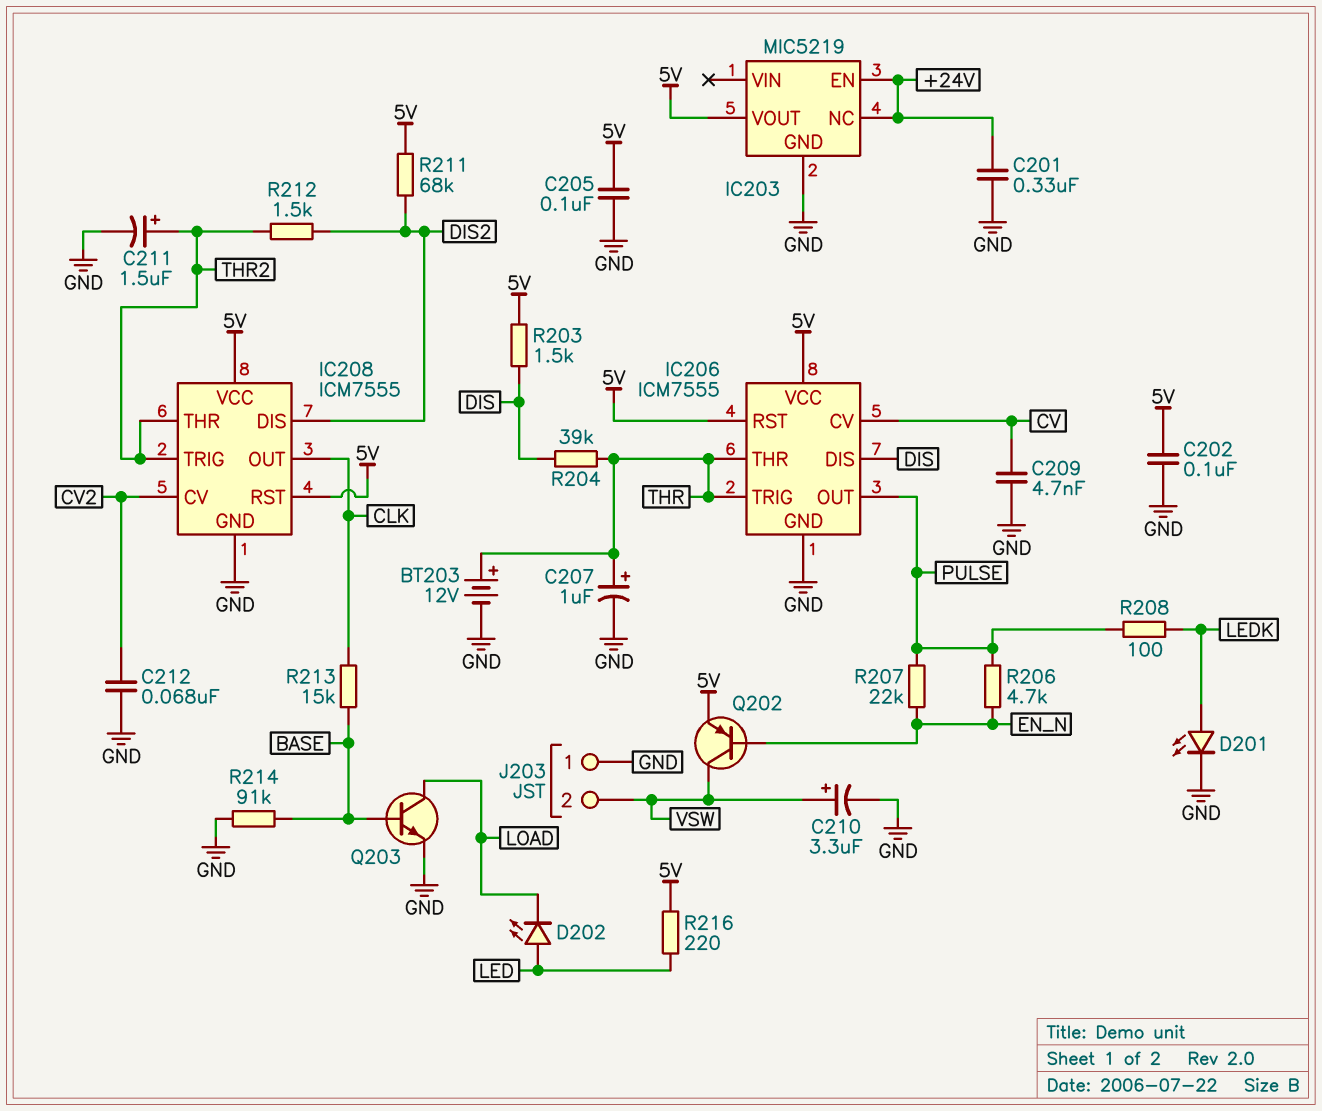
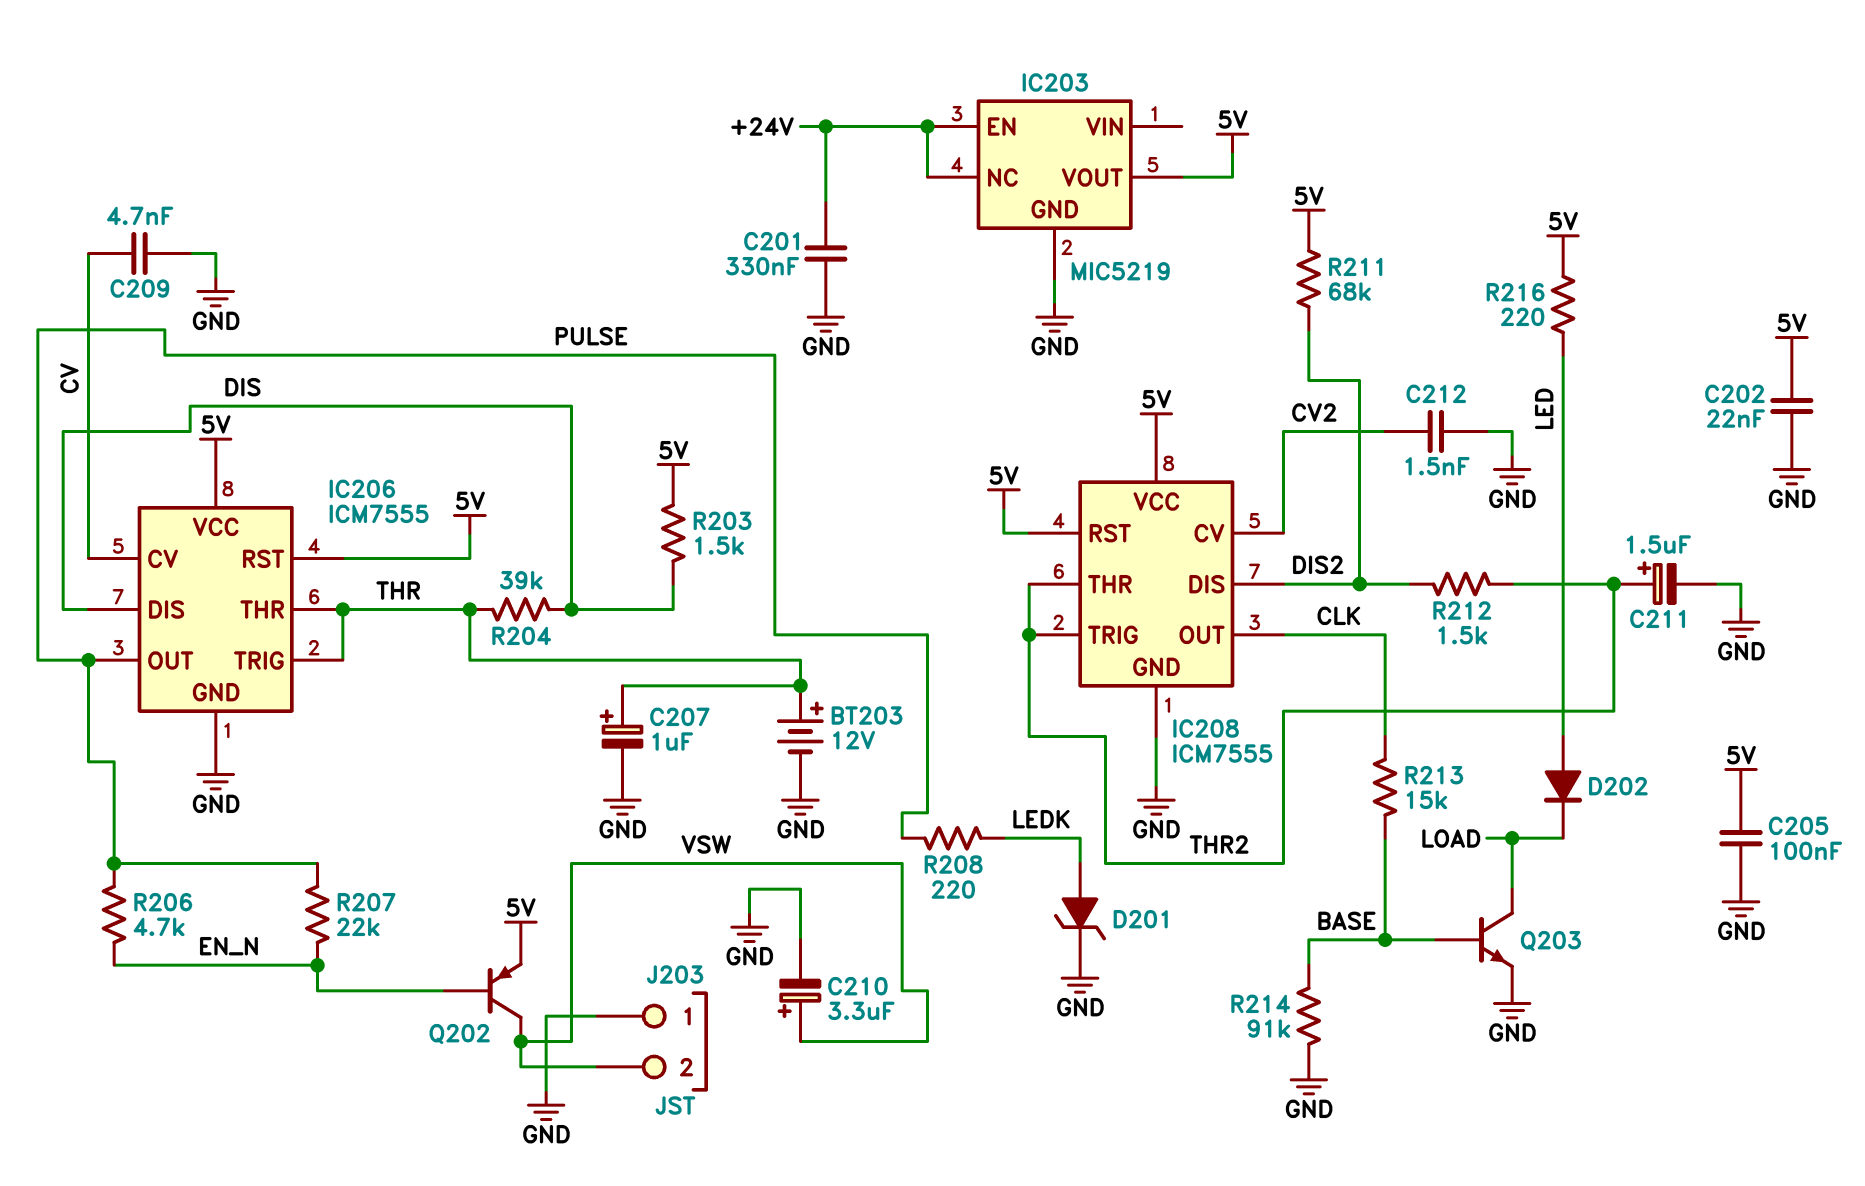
C202: 100nF (5V, GND) -> 22nF (5V, GND)
C212: 68nF (CV2, GND) -> 1.5nF (CV2, GND)
D201: LED (A LEDK, K GND) -> zener (A LEDK, K GND)
D202: LED (A LED, K LOAD) -> diode (A LED, K LOAD)
R208: 100 (LEDK, PULSE) -> 220 (LEDK, PULSE)

